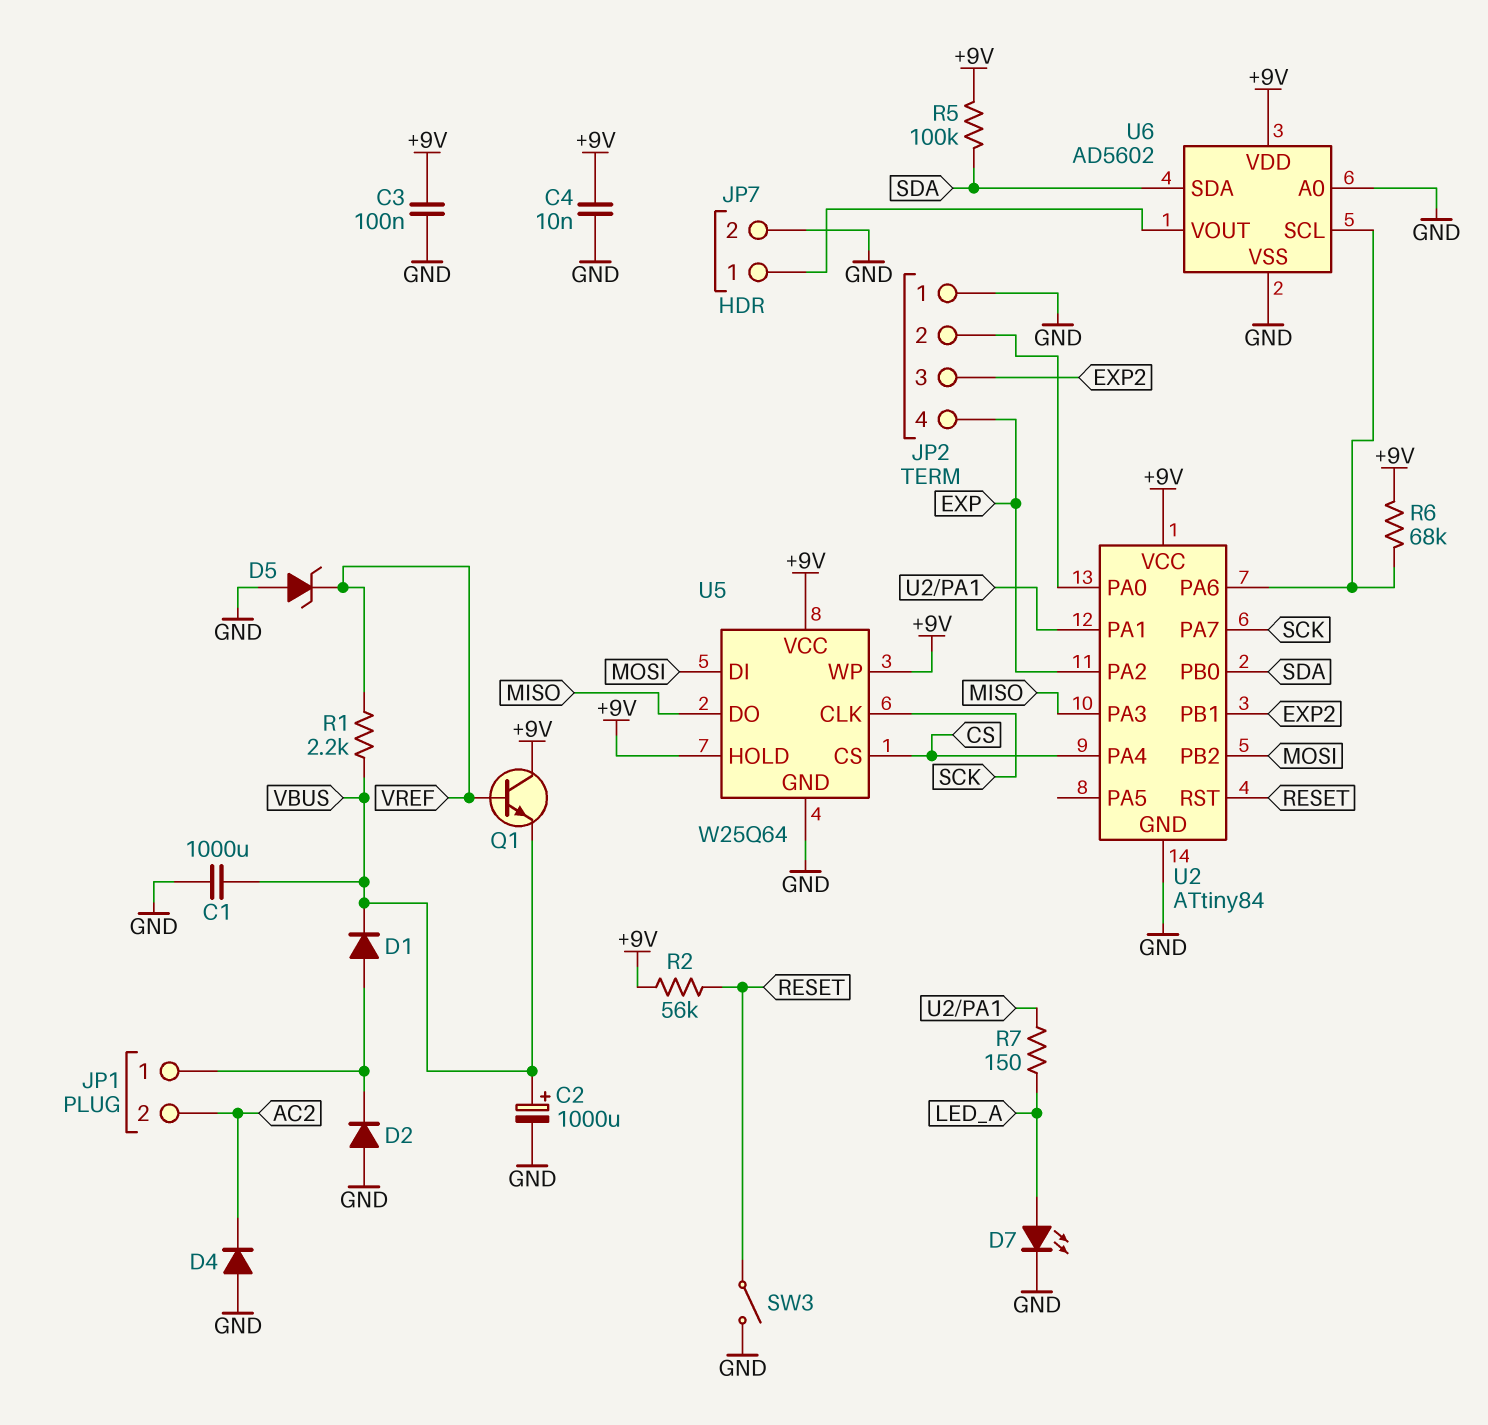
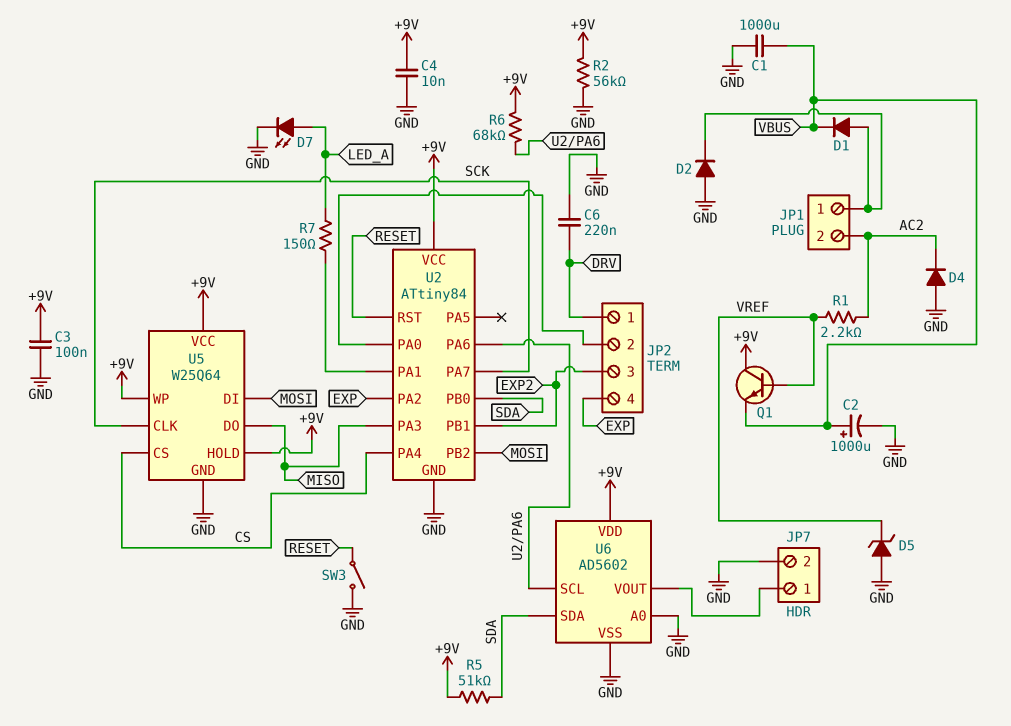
C6: none -> 220nF (DRV, GND)
JP2 pin 1: GND -> DRV
R1: 2.2k (VBUS, VREF) -> 2.2k (AC2, VREF)
R2: 56k (+9V, RESET) -> 56k (+9V, GND)
R5: 100k (+9V, SDA) -> 51k (+9V, SDA)

